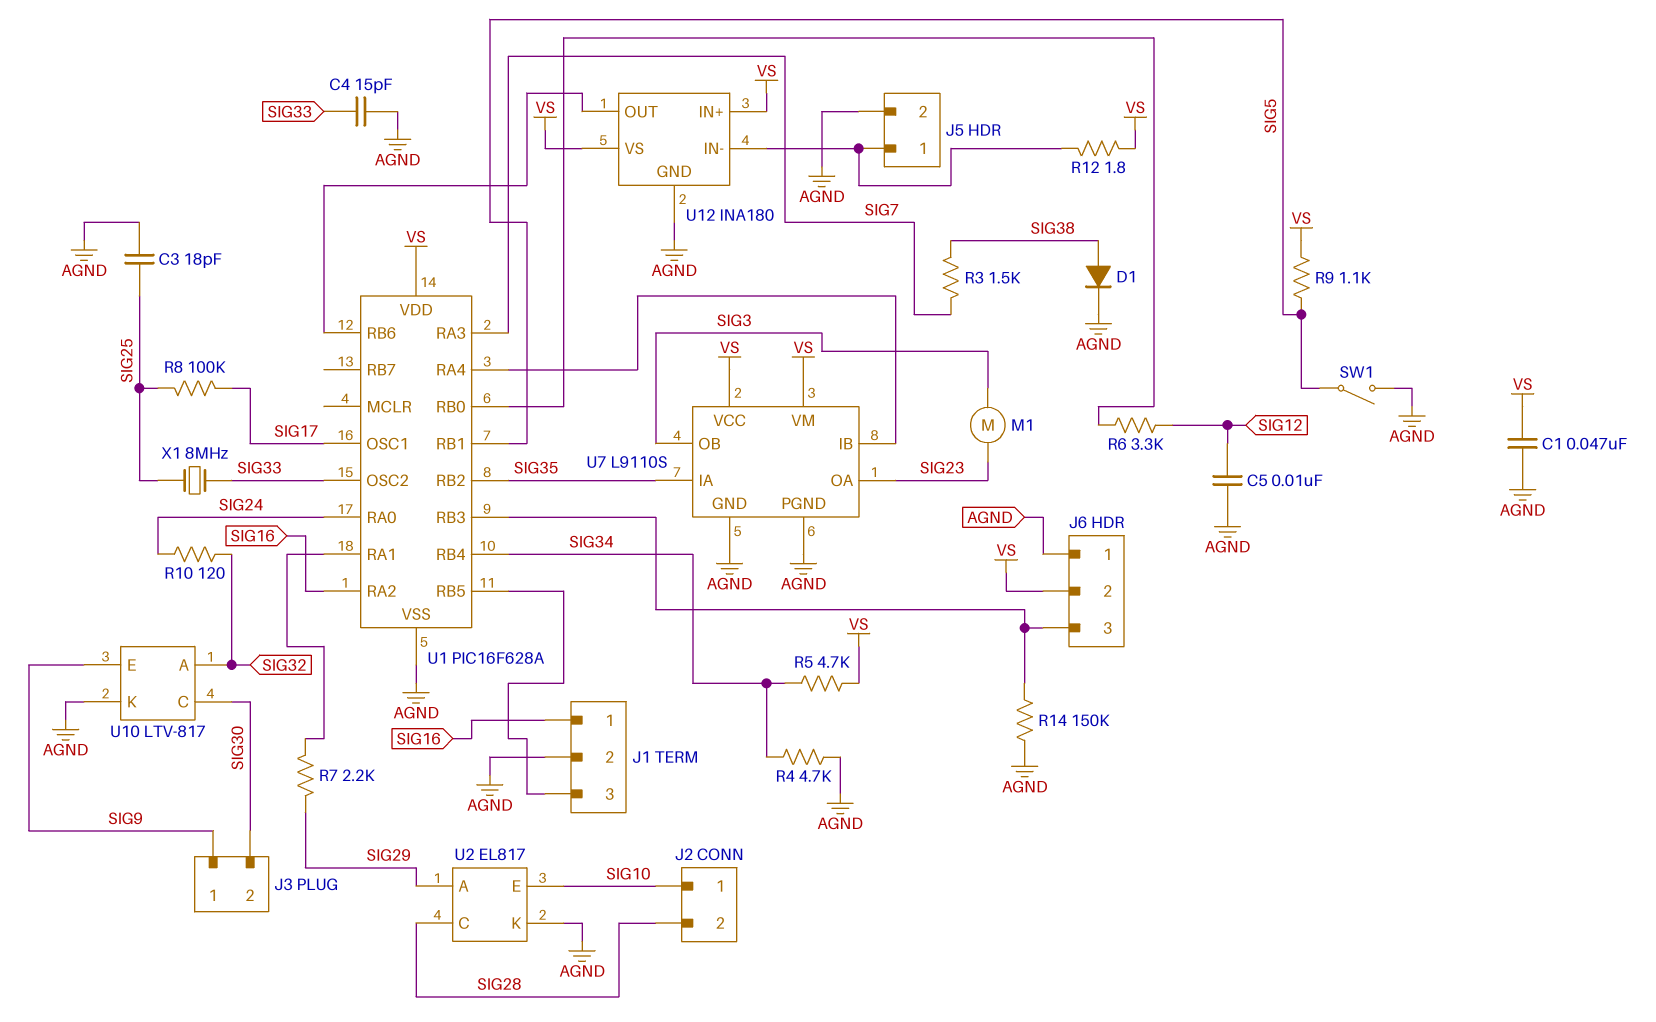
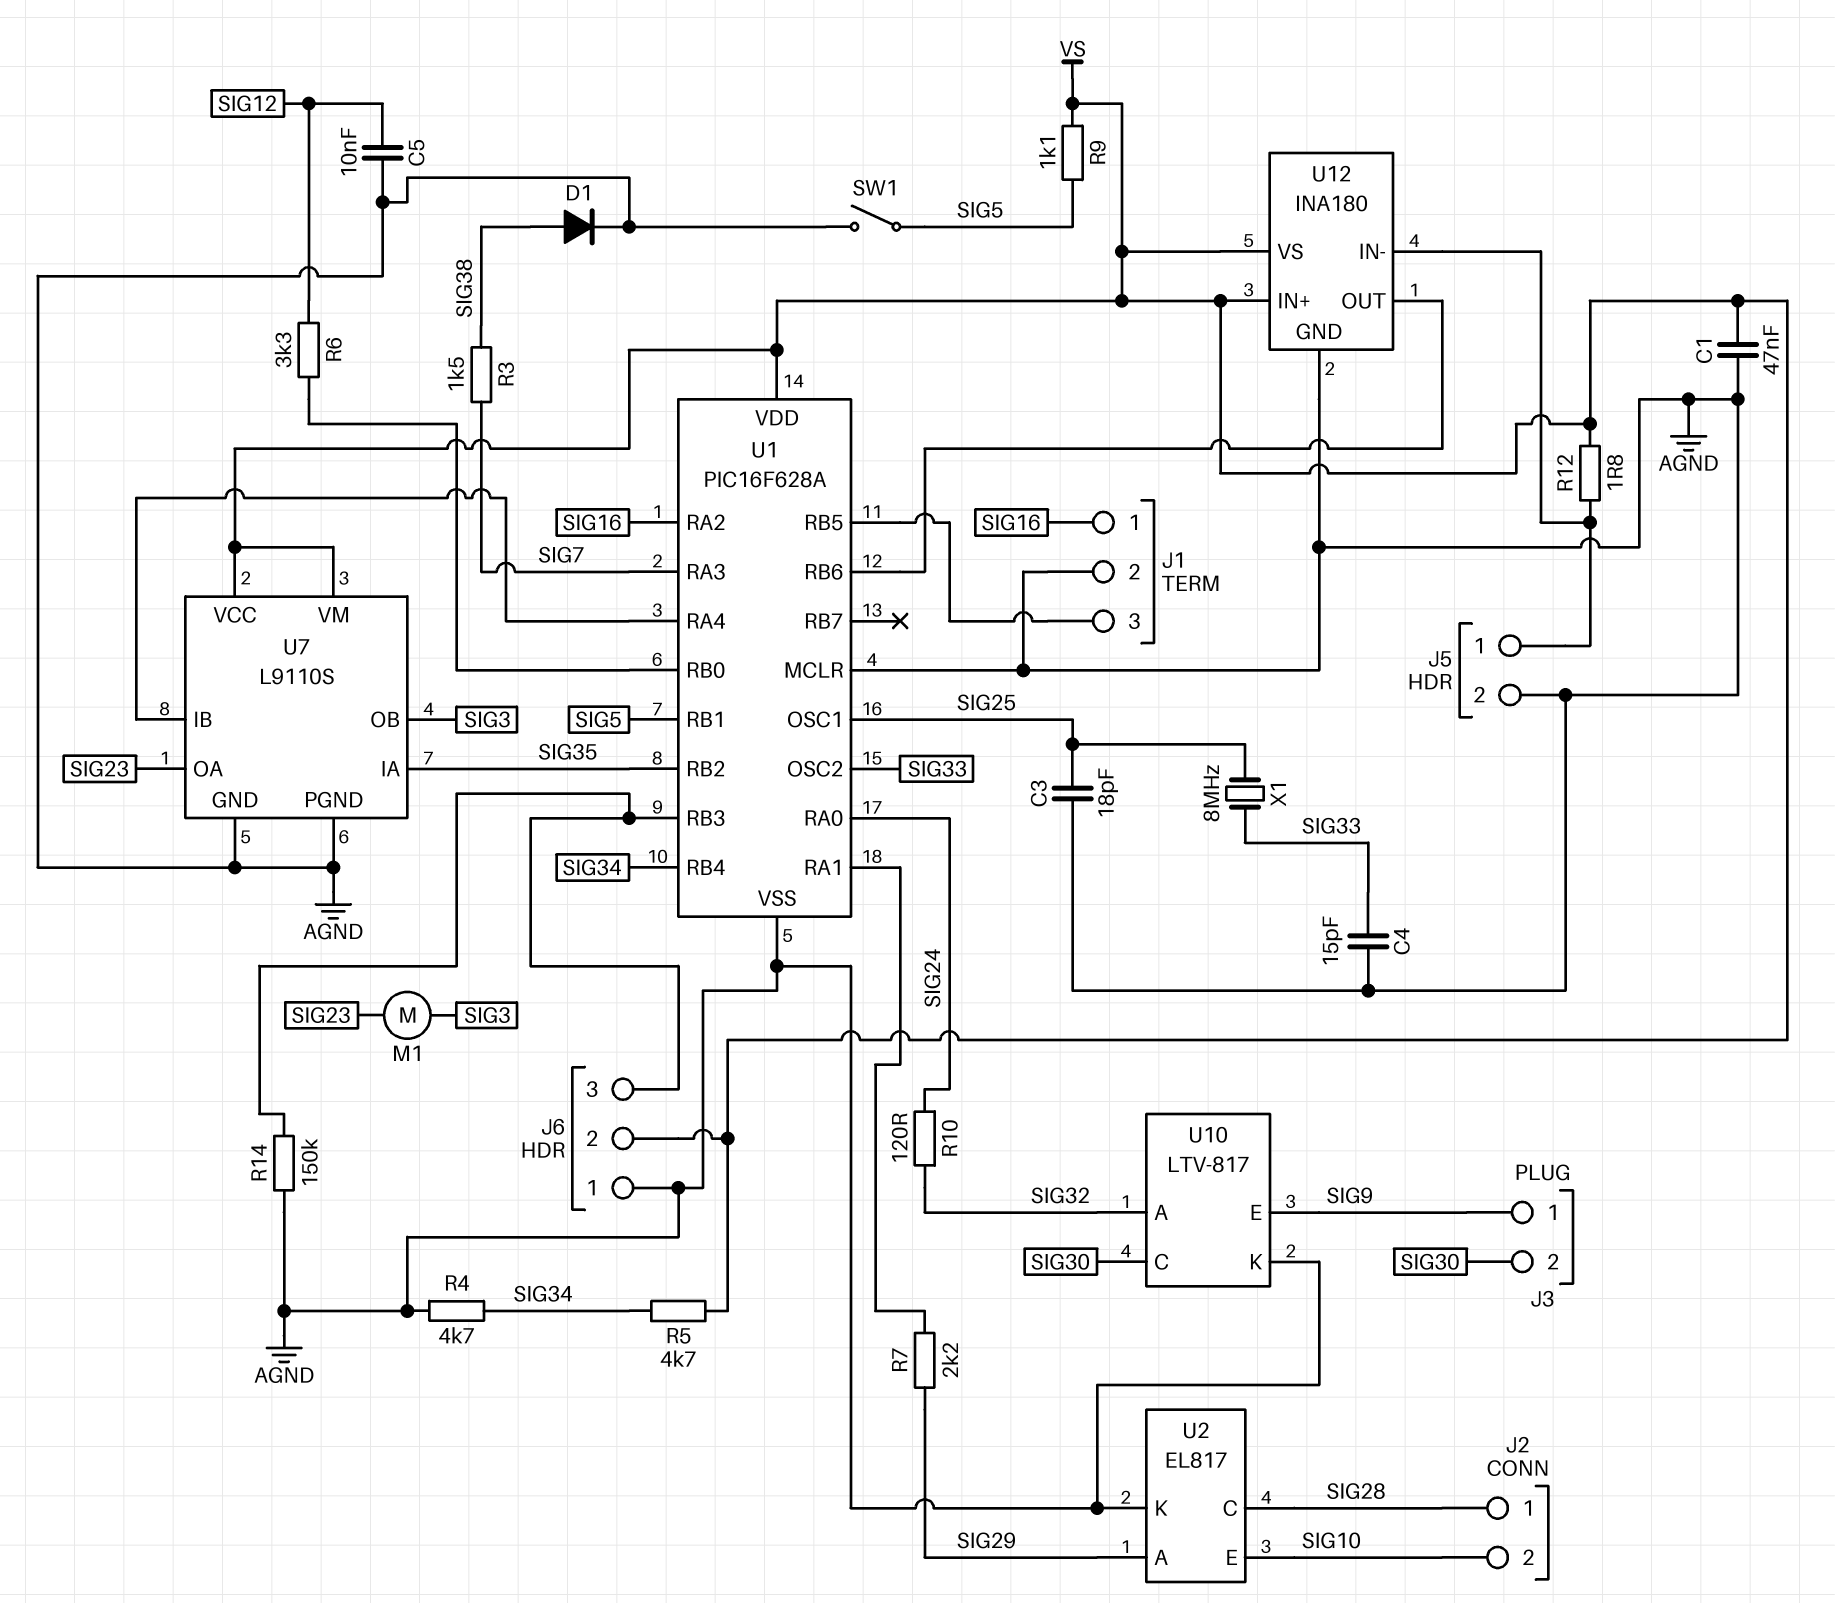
J2 pin 1: SIG10 -> SIG28
J2 pin 2: SIG28 -> SIG10
R8: 100k (SIG17, SIG25) -> none
U1 pin MCLR: none -> AGND
U1 pin OSC1: SIG17 -> SIG25

